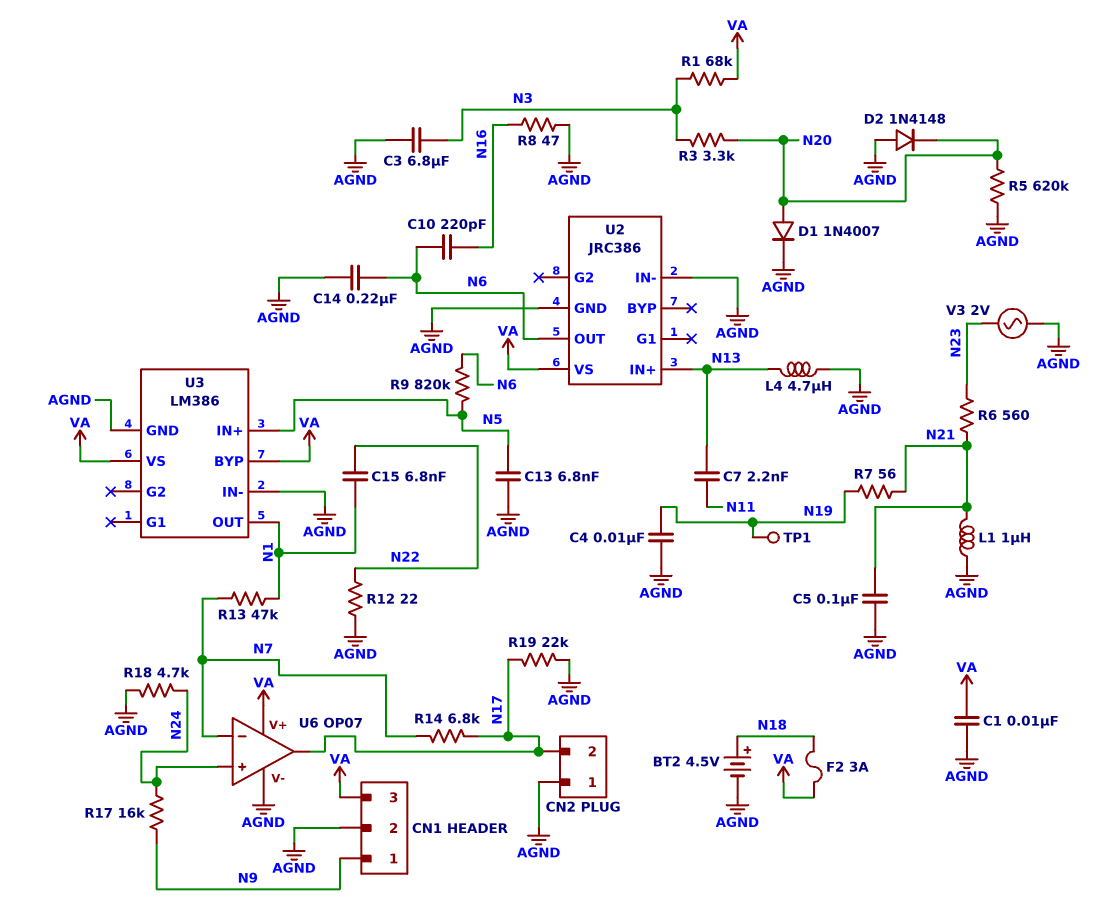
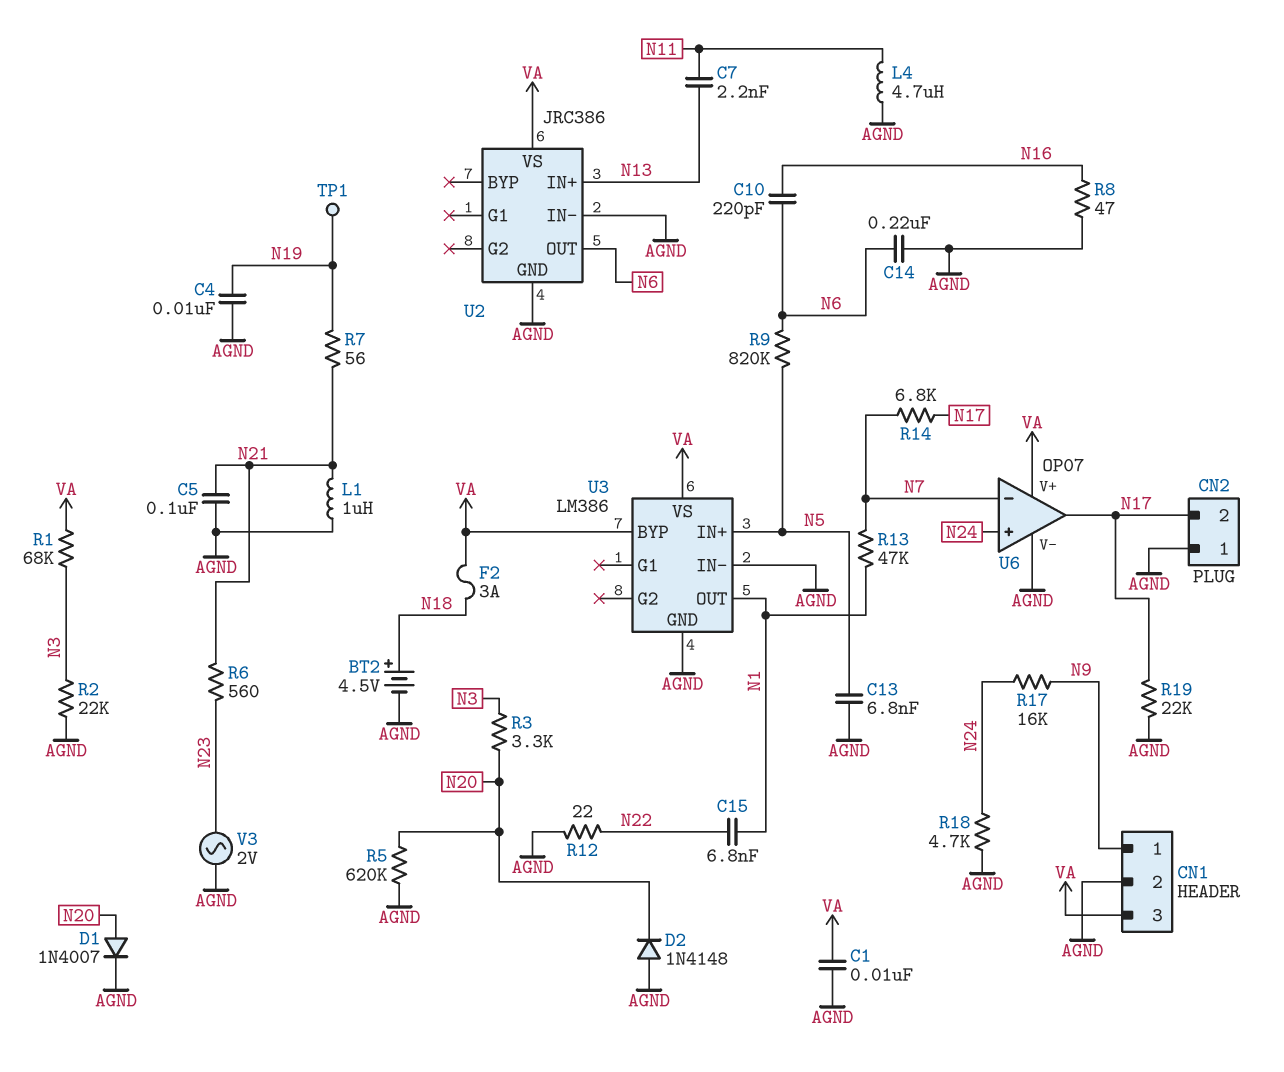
C3: 6.8uF (AGND, N3) -> none
L4: 4.7uH (AGND, N13) -> 4.7uH (AGND, N11)
R2: none -> 22k (AGND, N3)

